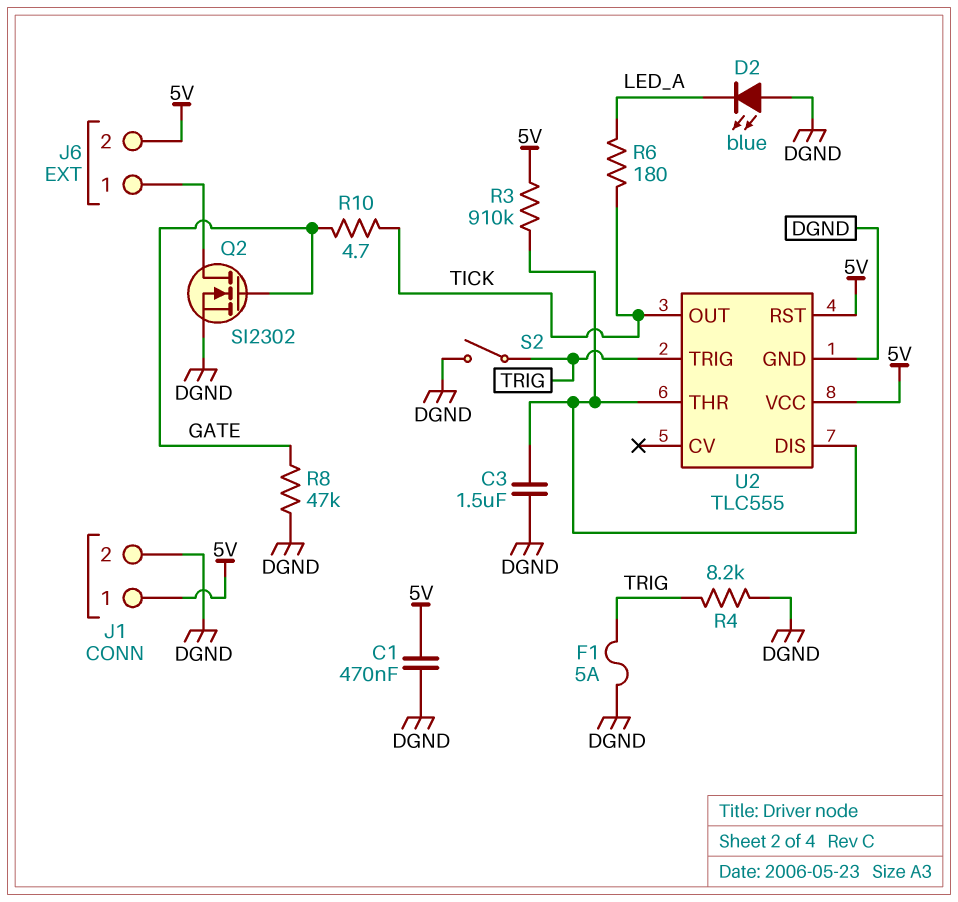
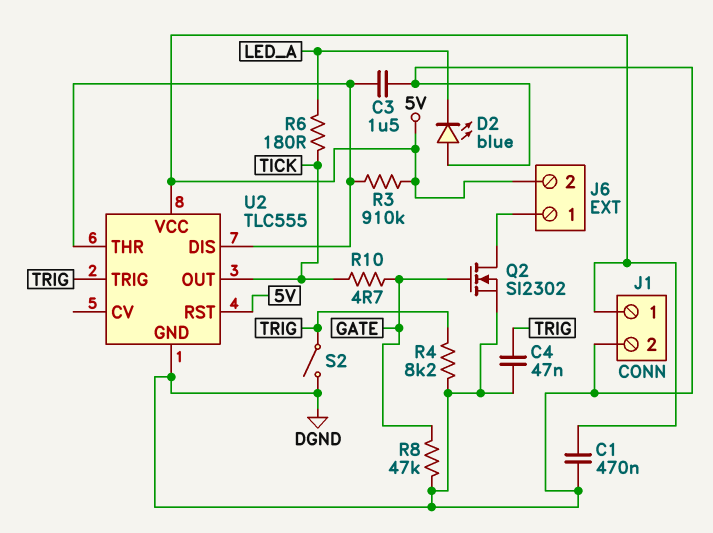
C4: none -> 47nF (DGND, TRIG)
F1: 5A (DGND, TRIG) -> none

